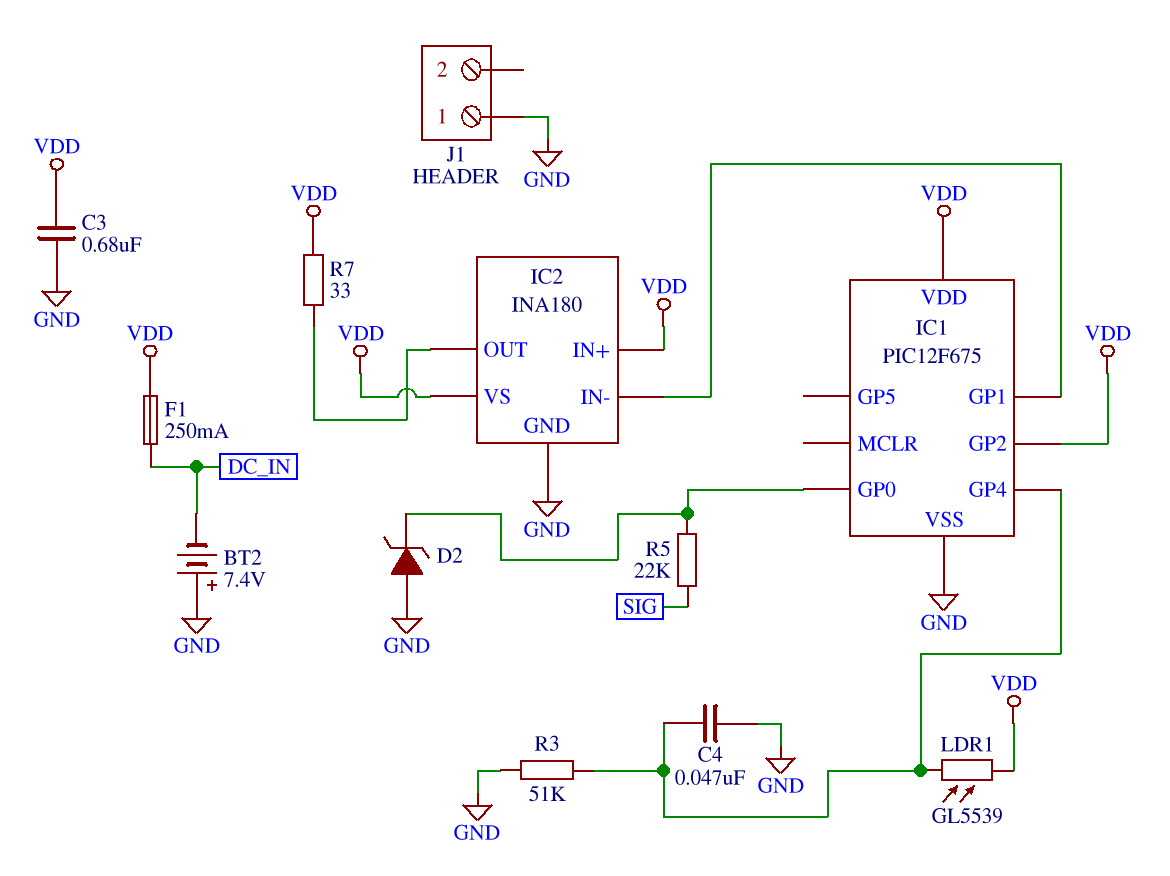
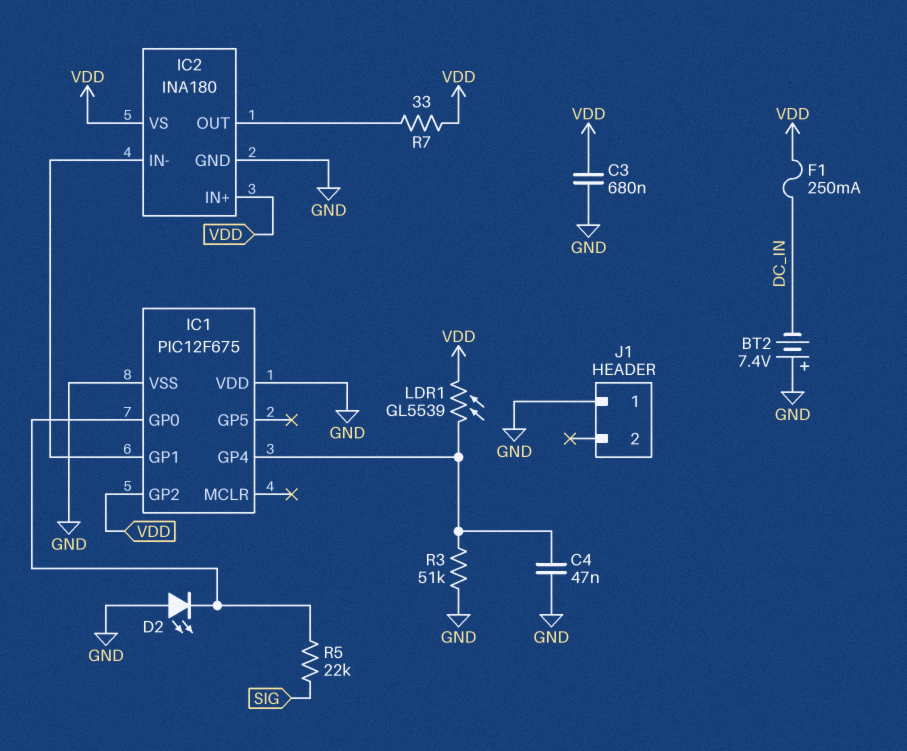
D2: zener (A GND, K IC1/GP0) -> LED (A GND, K IC1/GP0)
IC1 pin VDD: VDD -> GND

